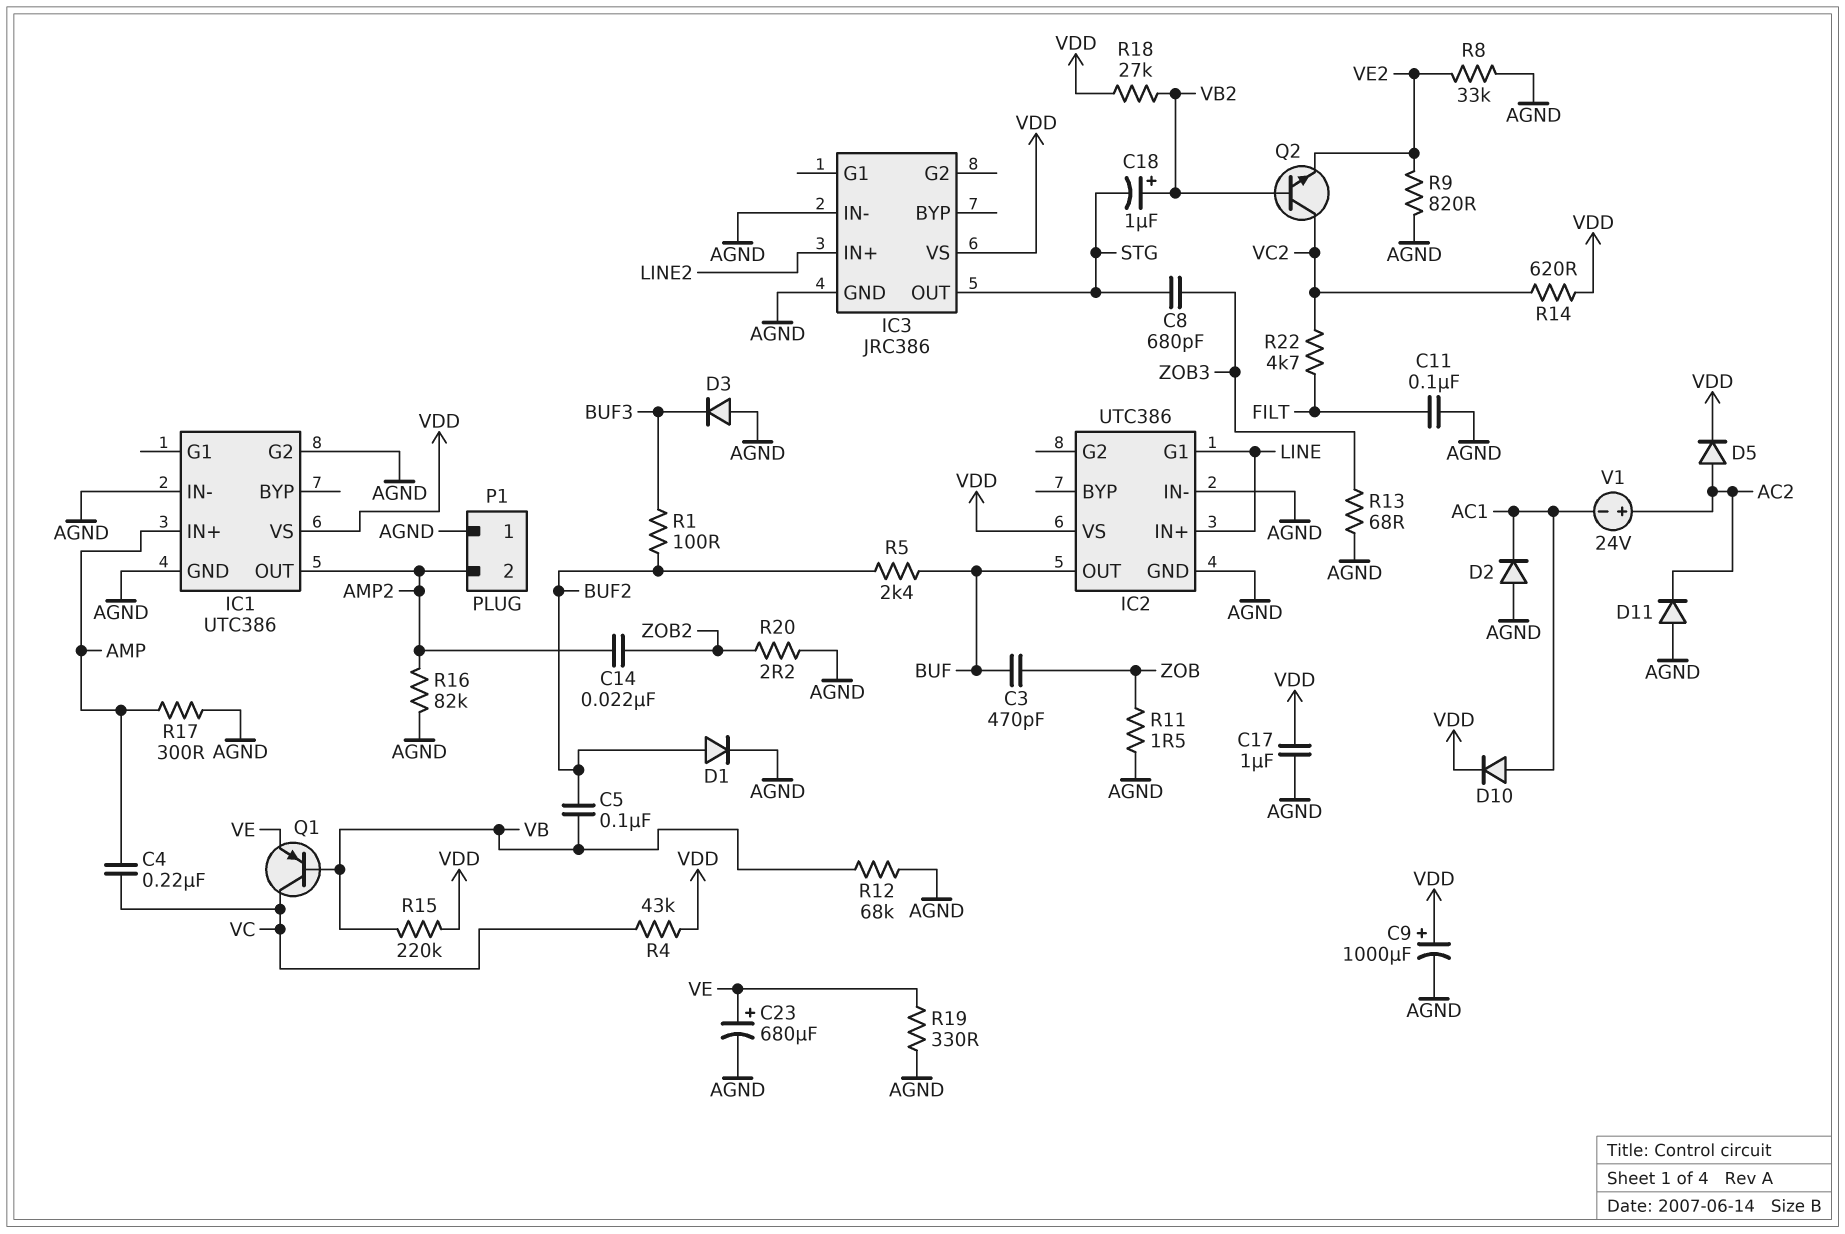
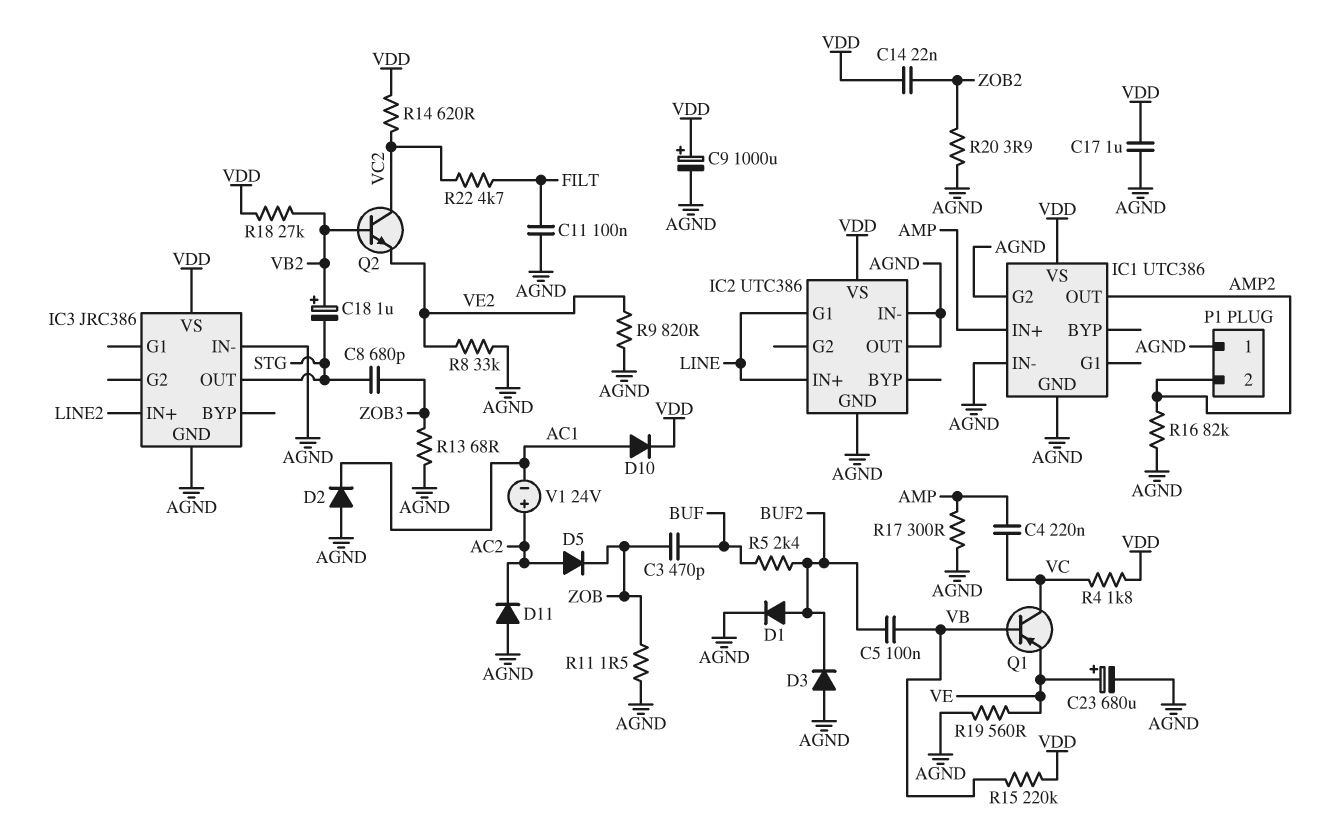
C14: 22nF (AMP2, ZOB2) -> 22nF (VDD, ZOB2)
D3: diode (A AGND, K BUF3) -> diode (A AGND, K BUF2)
D5: diode (A AC2, K VDD) -> diode (A AC2, K ZOB)
IC2 pin OUT: BUF -> AGND
R1: 100 (BUF2, BUF3) -> none
R4: 43k (VC, VDD) -> 1.8k (VC, VDD)
R12: 68k (AGND, VB) -> none
R19: 330 (AGND, VE) -> 560 (AGND, VE)
R20: 2.2 (AGND, ZOB2) -> 3.9 (AGND, ZOB2)

